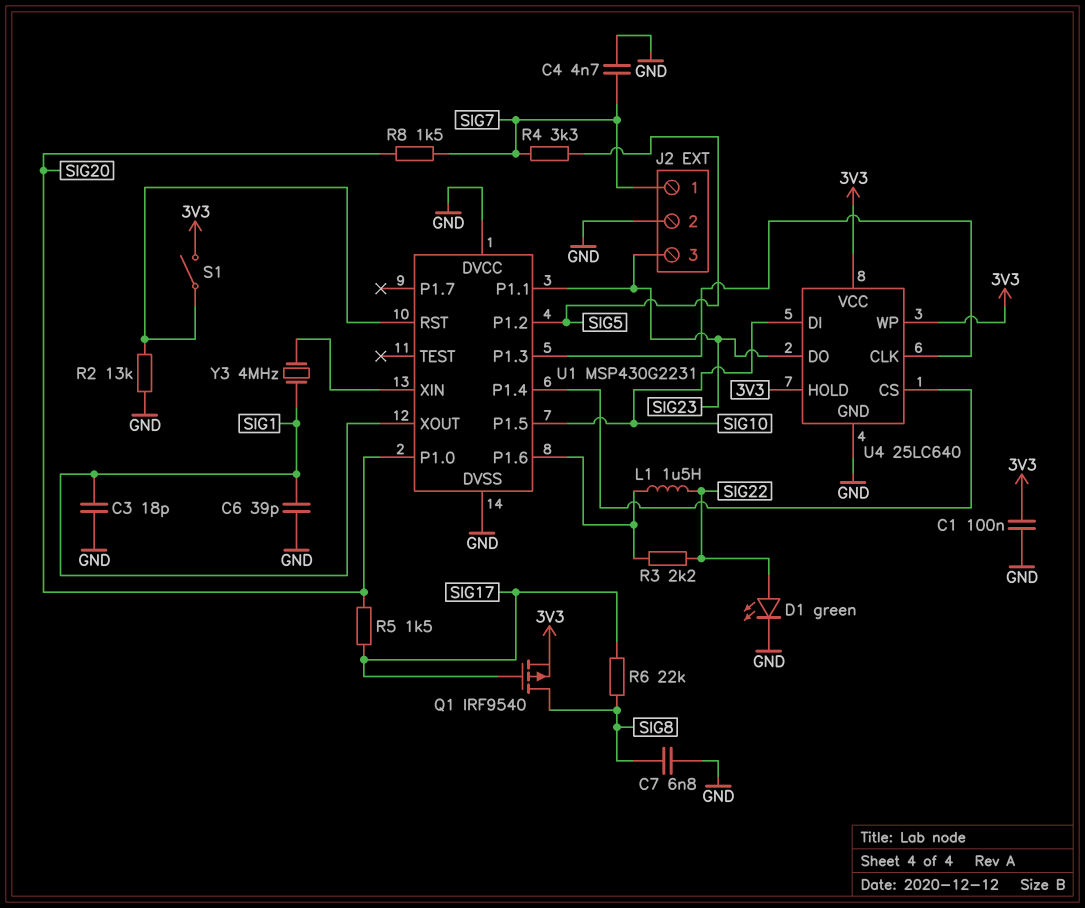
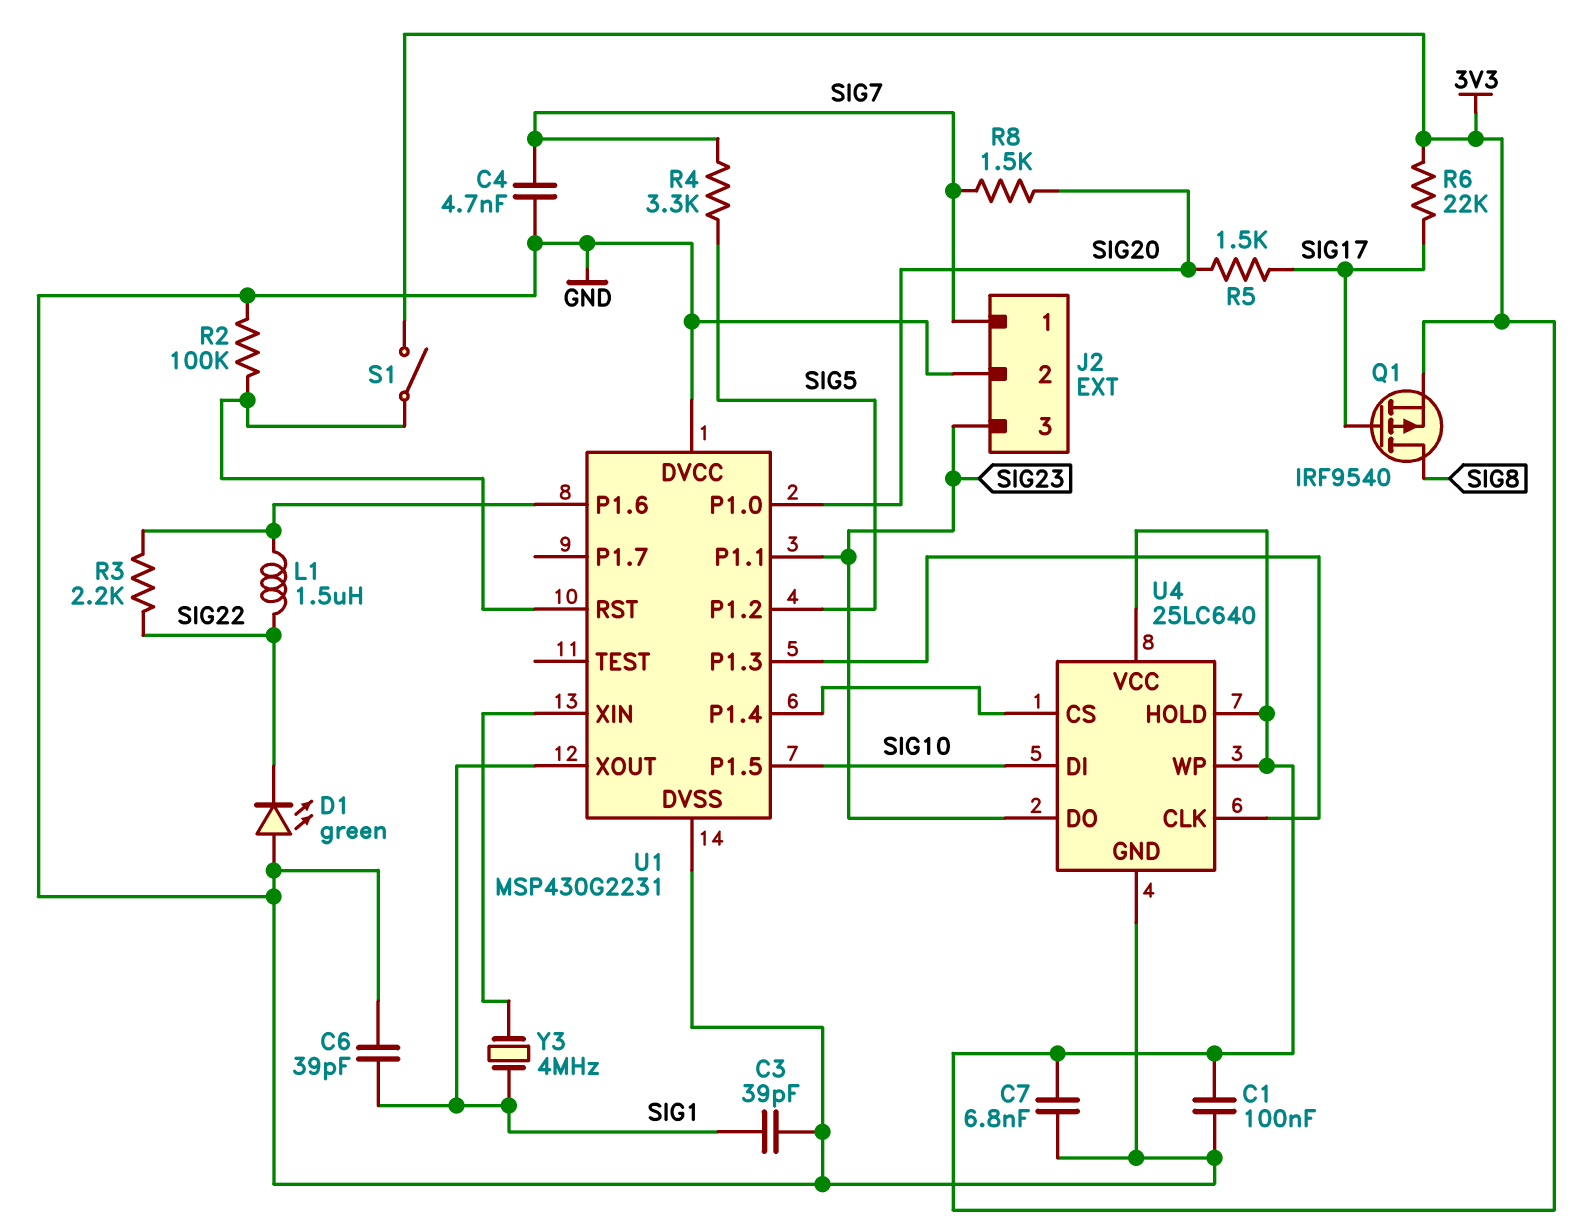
C3: 18pF (GND, SIG1) -> 39pF (GND, SIG1)
C7: 6.8nF (GND, SIG8) -> 6.8nF (3V3, GND)
D1: LED green (A SIG22, K GND) -> LED green (A GND, K SIG22)
R2: 13k (GND, U1/RST) -> 100k (GND, U1/RST)
R6: 22k (SIG8, SIG17) -> 22k (3V3, SIG17)

